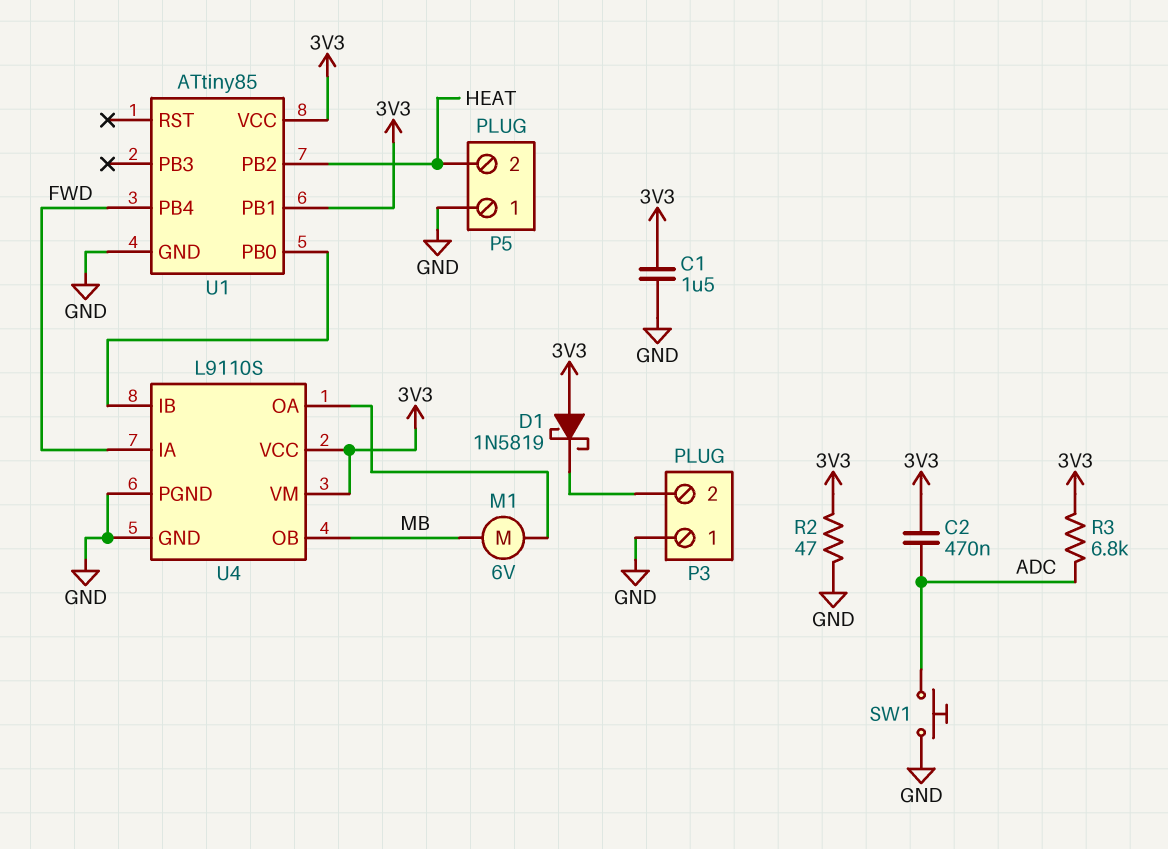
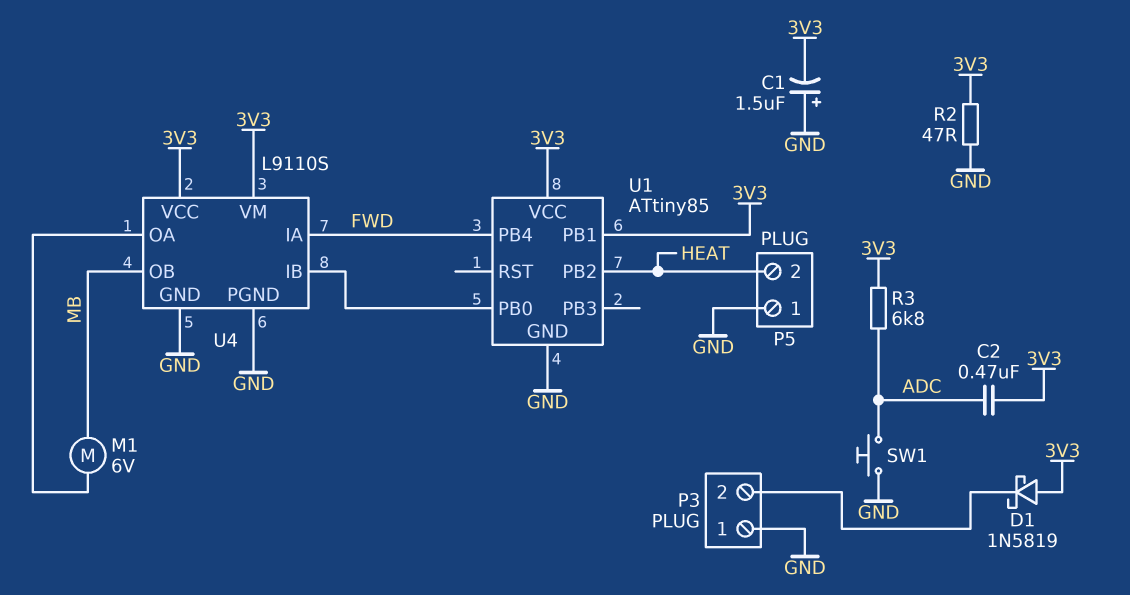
C1: 1.5uF (3V3, GND) -> 1.5uF (plus GND, minus 3V3)

